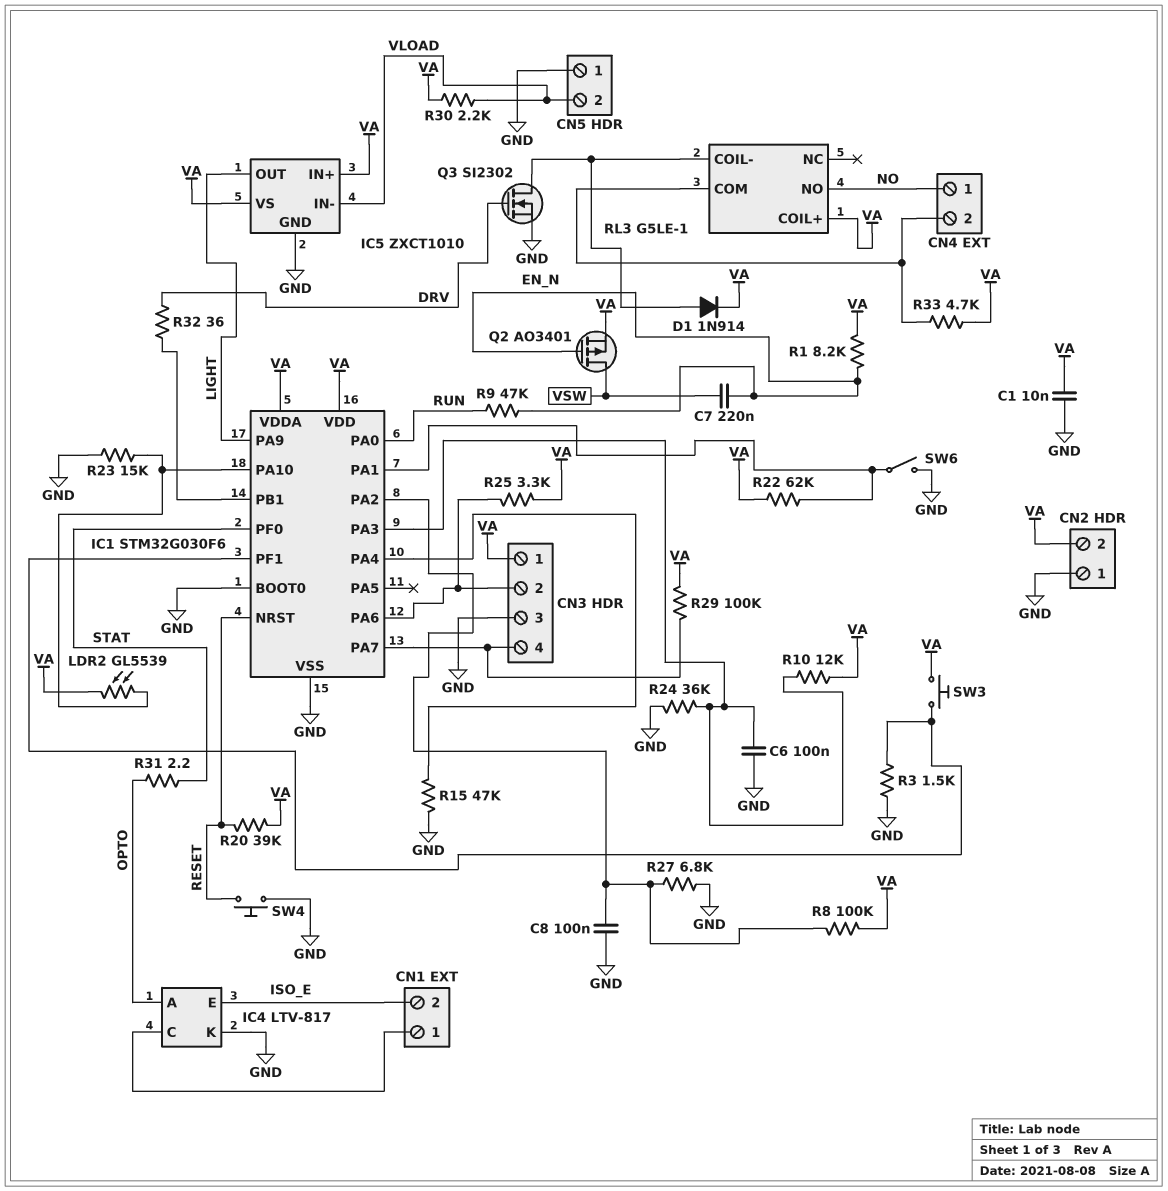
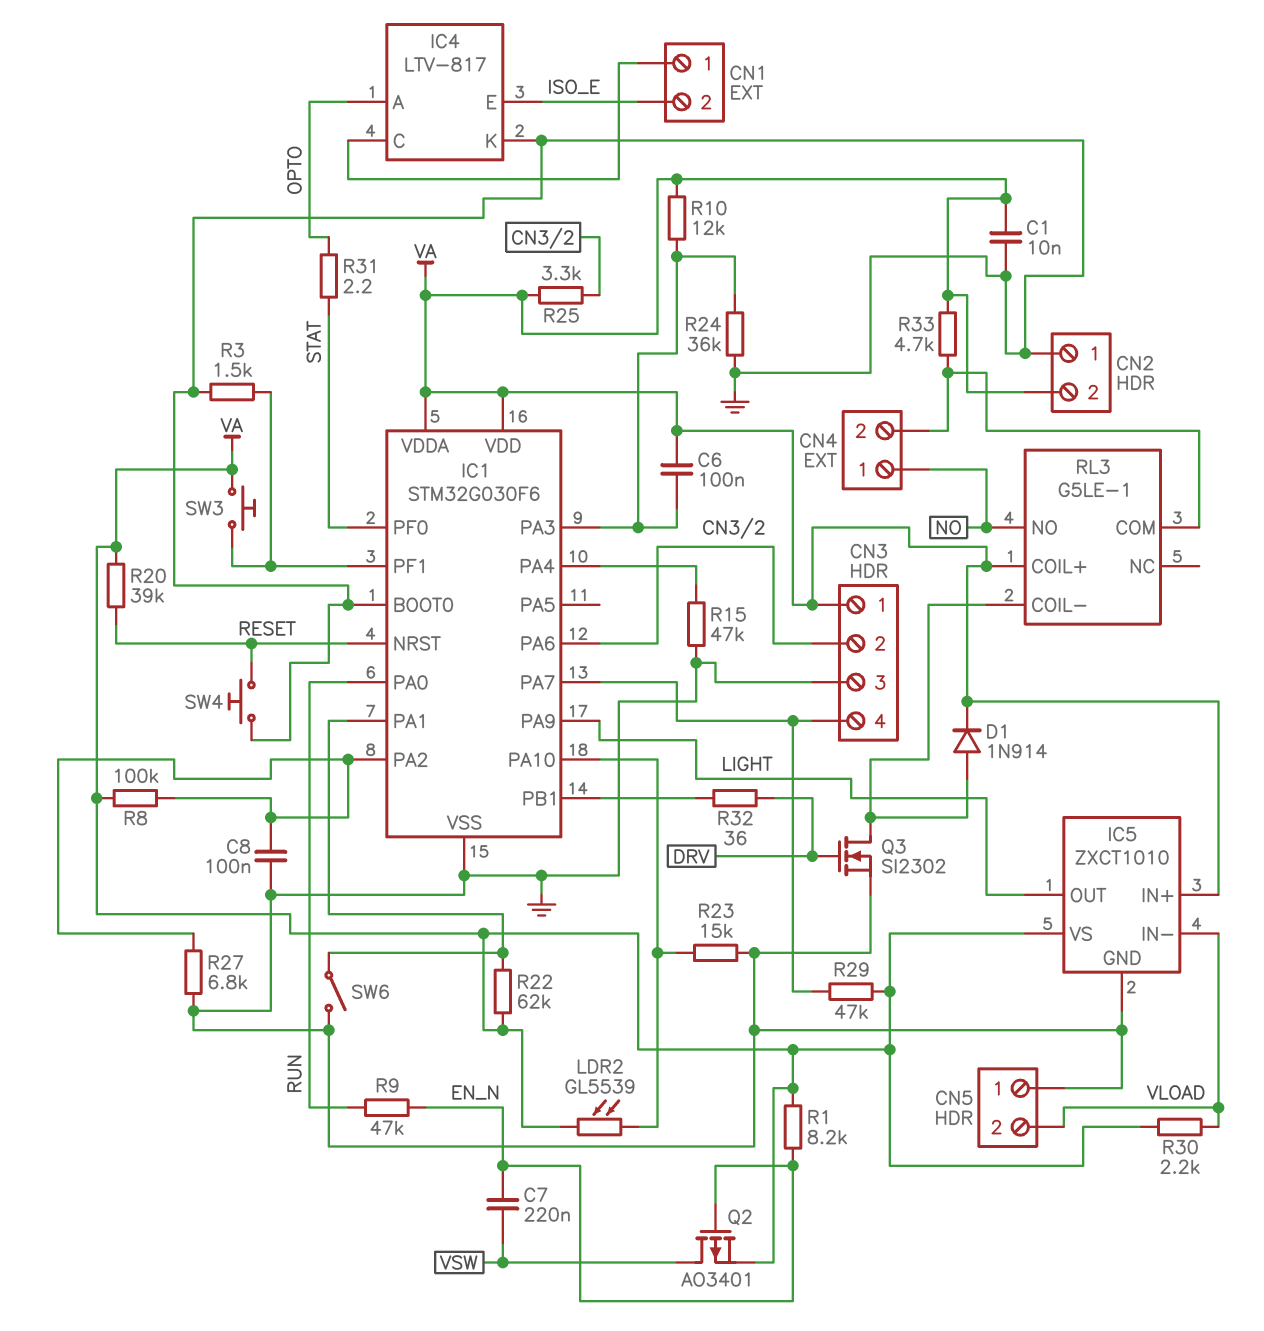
C6: 100nF (GND, IC1/PA3) -> 100nF (IC1/PA3, VA)
R29: 100k (CN3/4, VA) -> 47k (CN3/4, VA)

